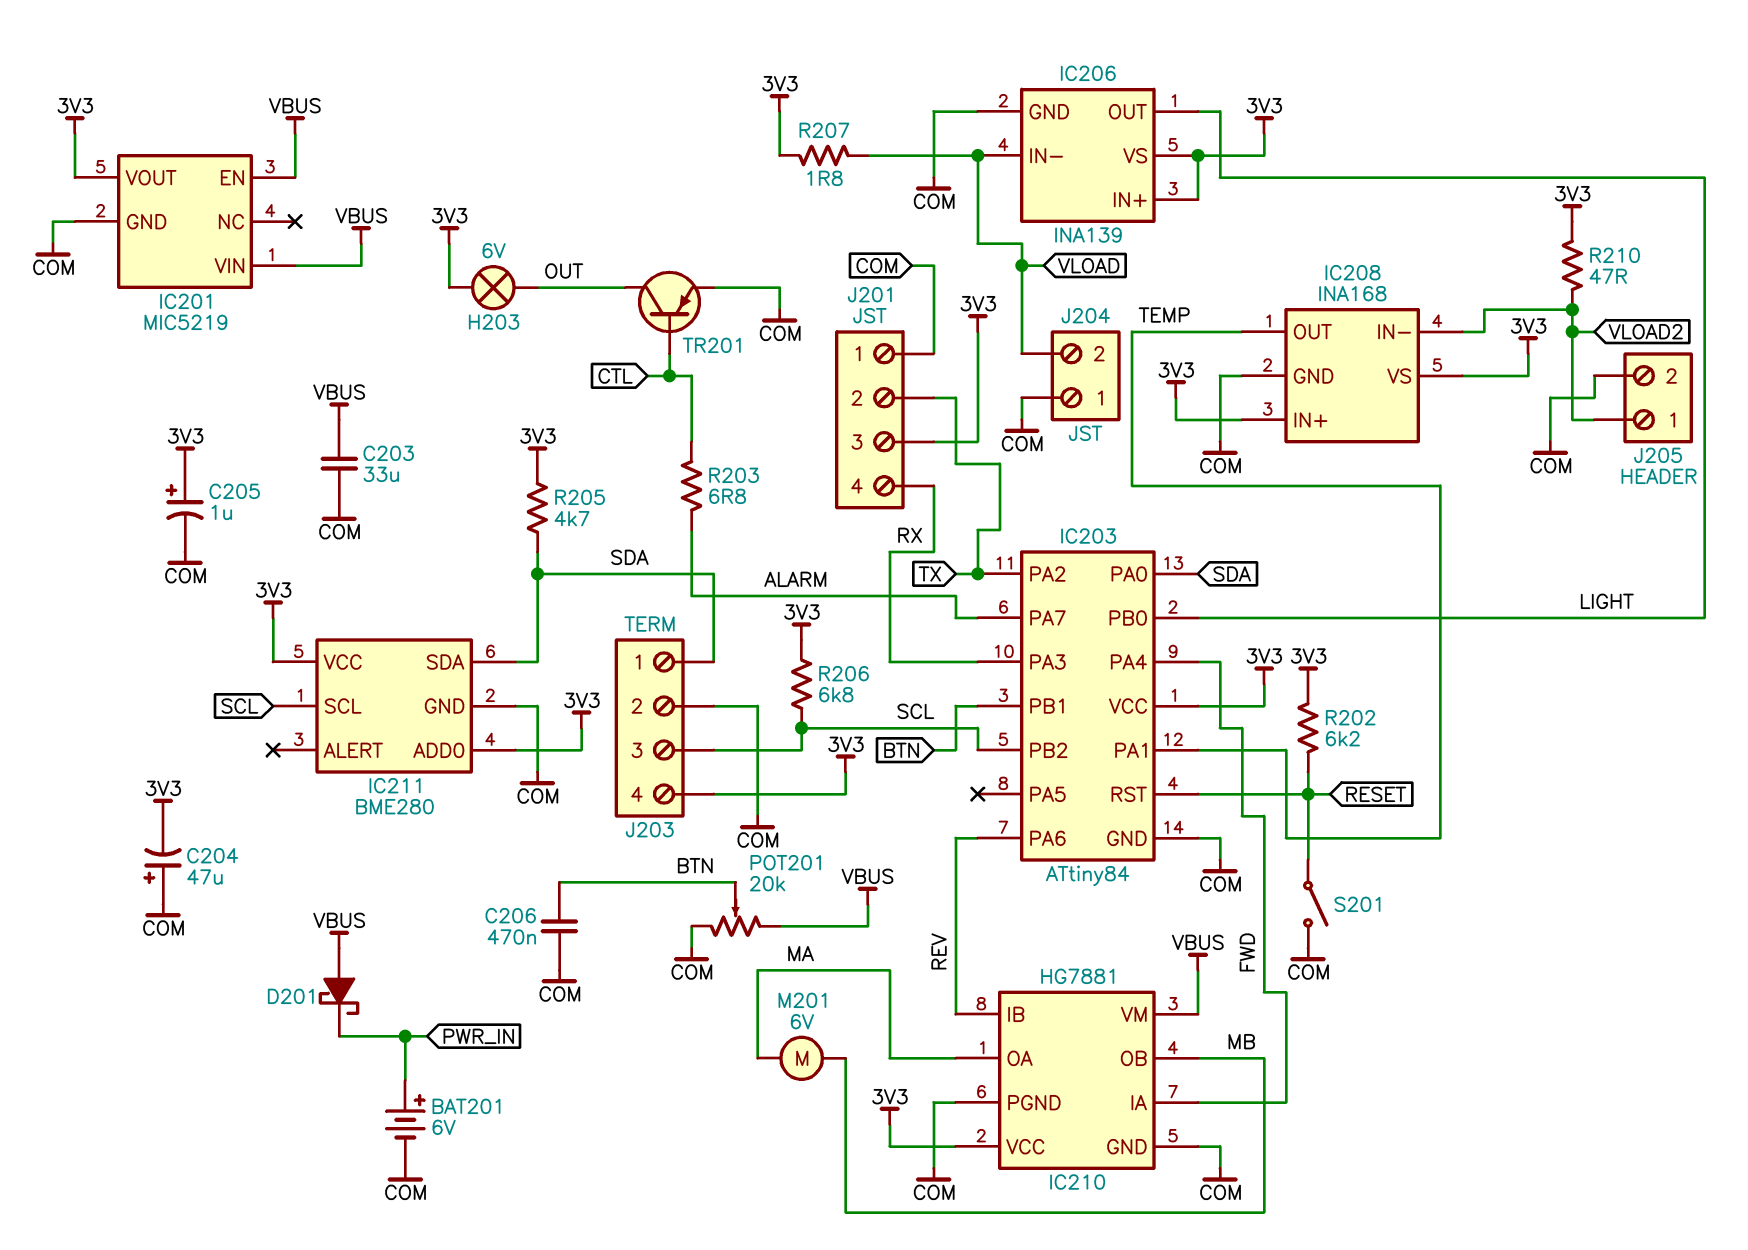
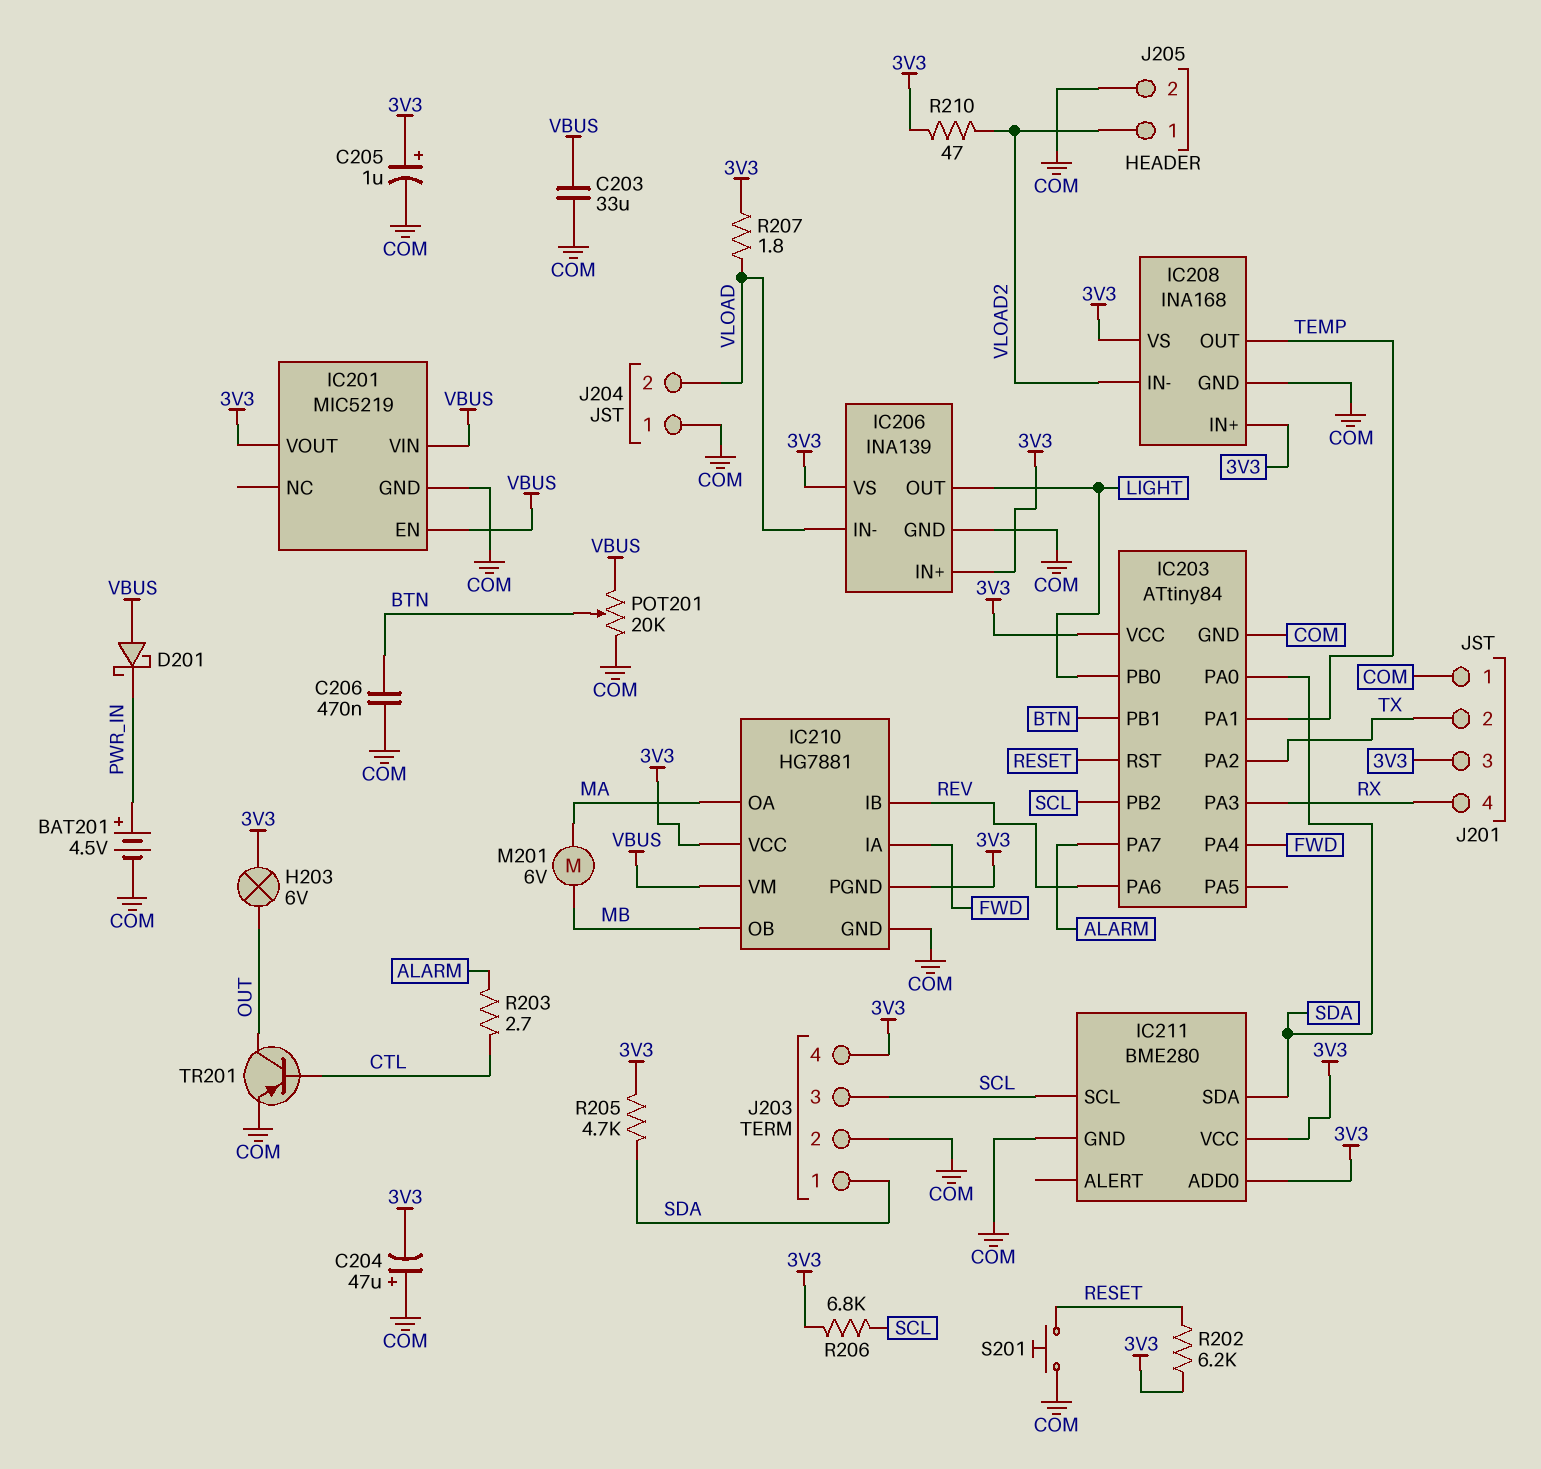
BAT201: 6V (plus PWR_IN, minus COM) -> 4.5V (plus PWR_IN, minus COM)
IC210 pin PGND: COM -> 3V3
R203: 6.8 (ALARM, CTL) -> 2.7 (ALARM, CTL)
S201: switch (COM, RESET) -> button (COM, RESET)

